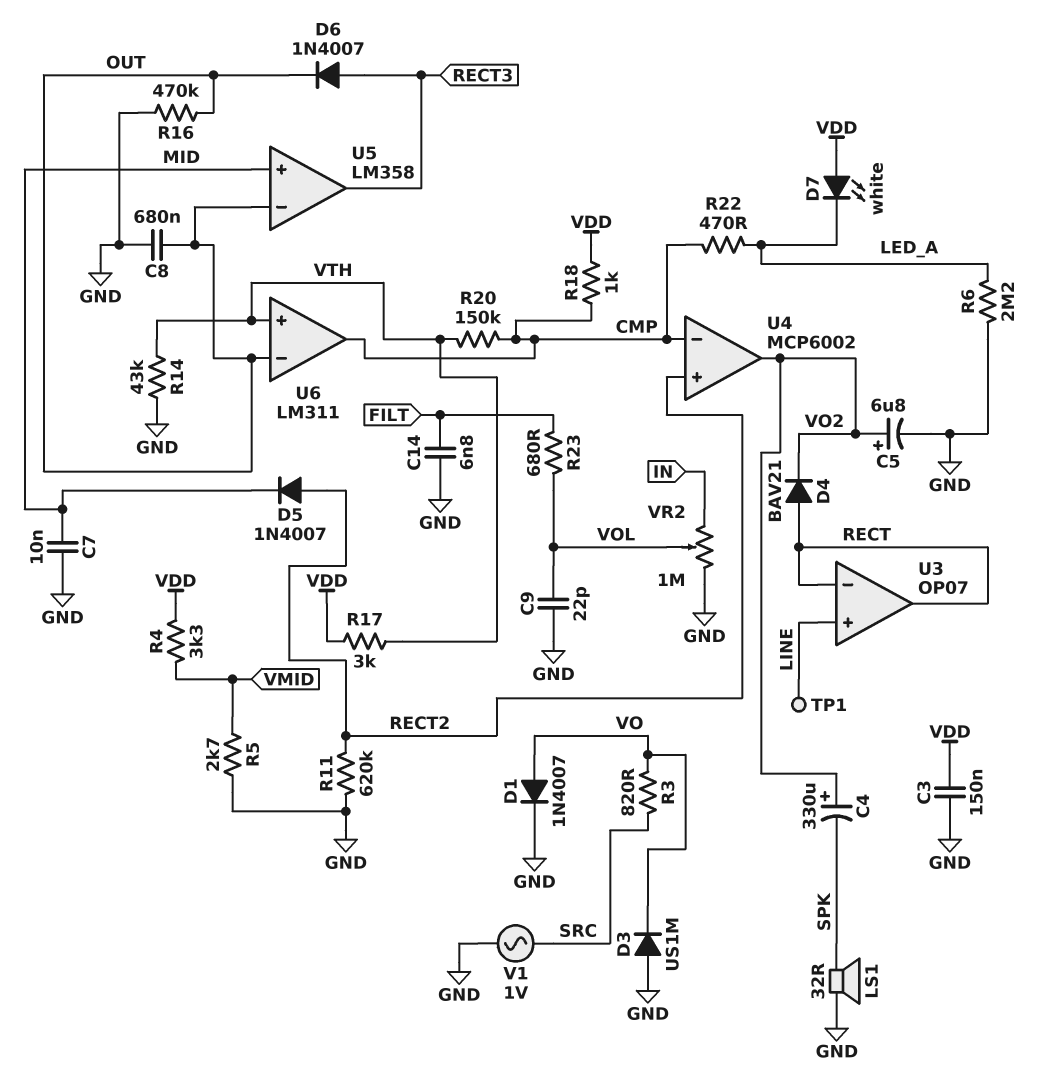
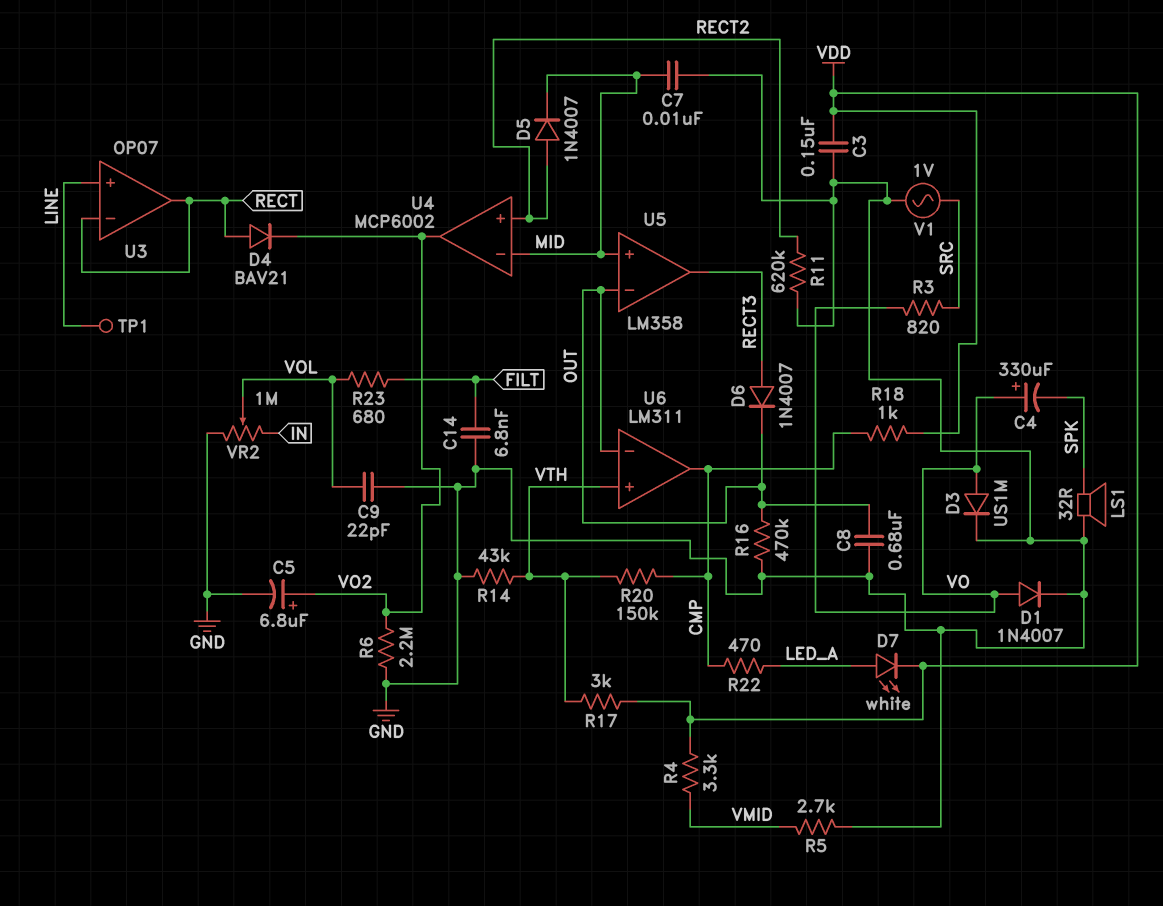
C4: 330uF (plus VO2, minus SPK) -> 330uF (plus VO, minus SPK)
D3: diode US1M (A GND, K VO) -> diode US1M (A VO, K GND)
D7: LED white (A VDD, K LED_A) -> LED white (A LED_A, K VDD)
R6: 2.2M (GND, LED_A) -> 2.2M (GND, VO2)
U4 pin in-: CMP -> MID

